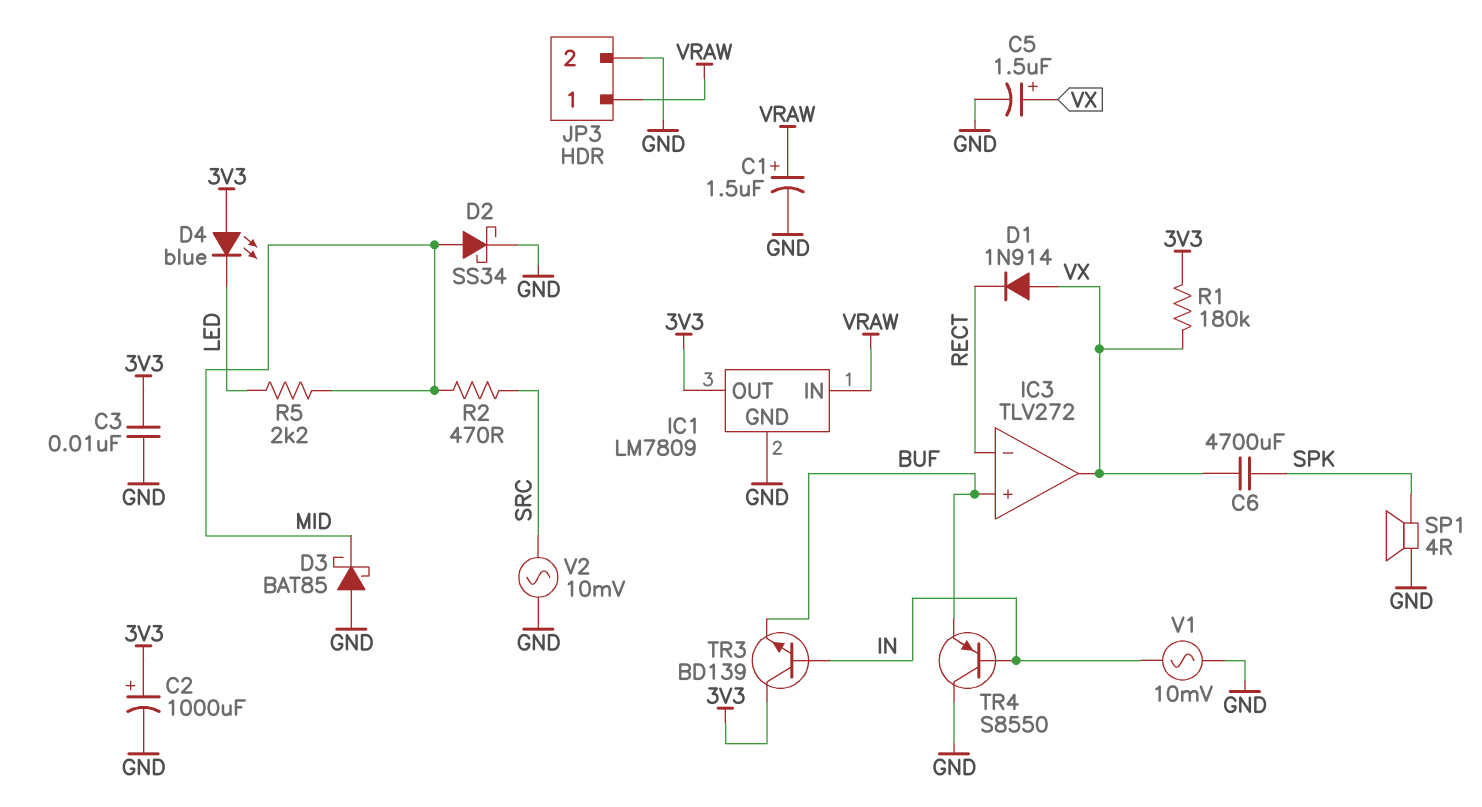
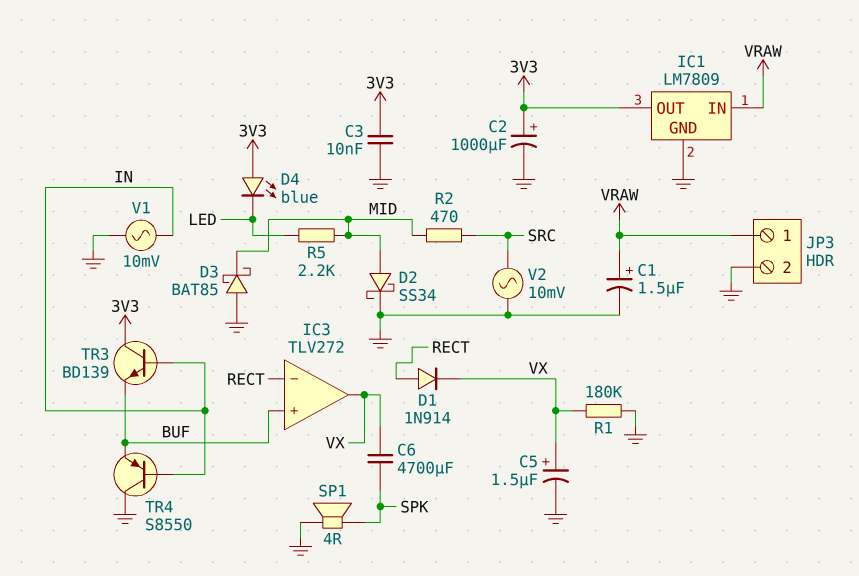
D1: diode 1N914 (A VX, K RECT) -> diode 1N914 (A RECT, K VX)
R1: 180k (3V3, VX) -> 180k (GND, VX)

